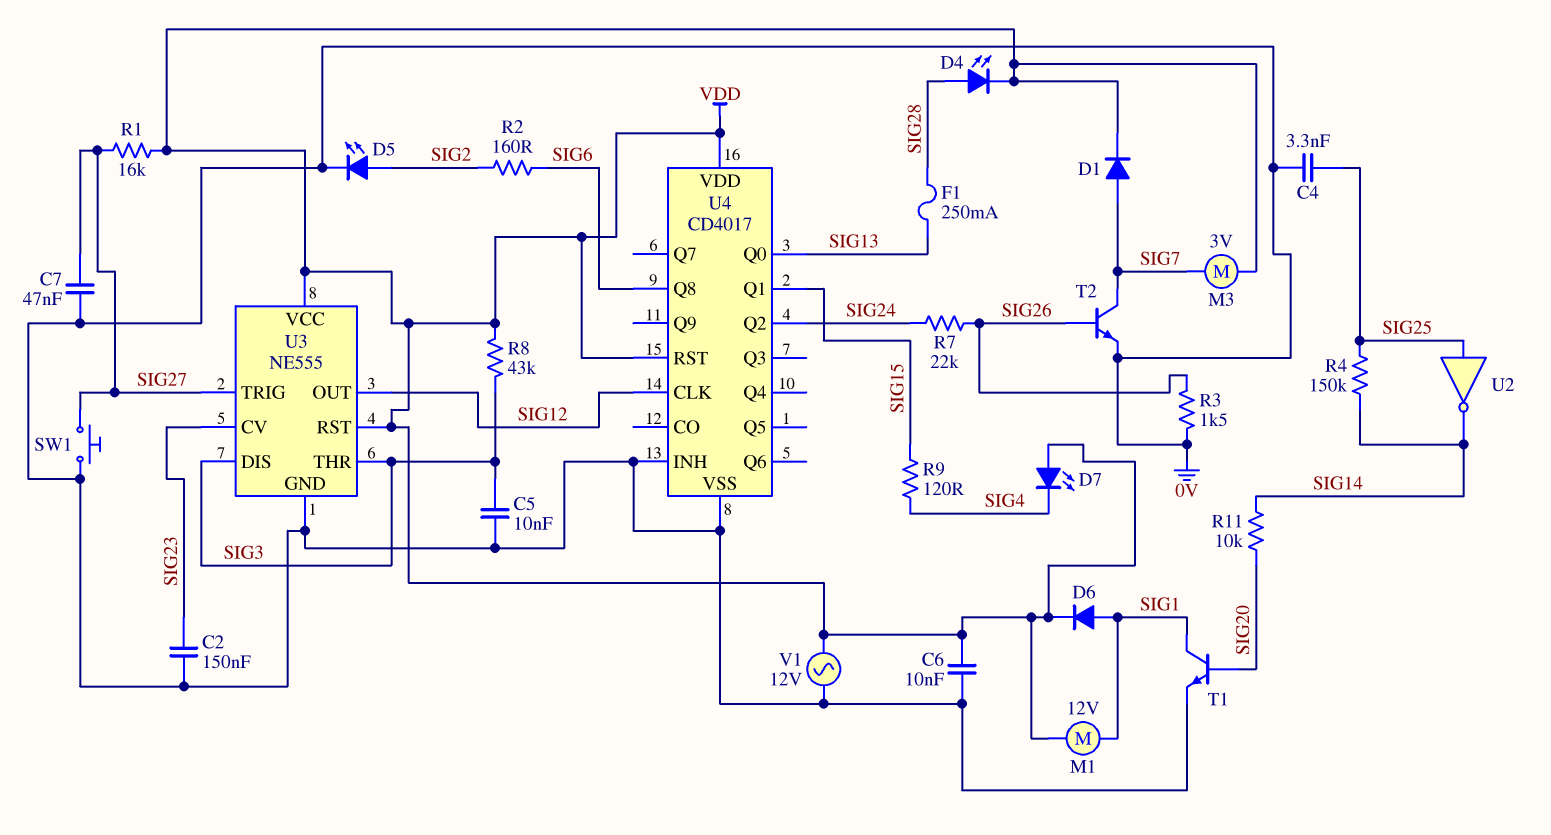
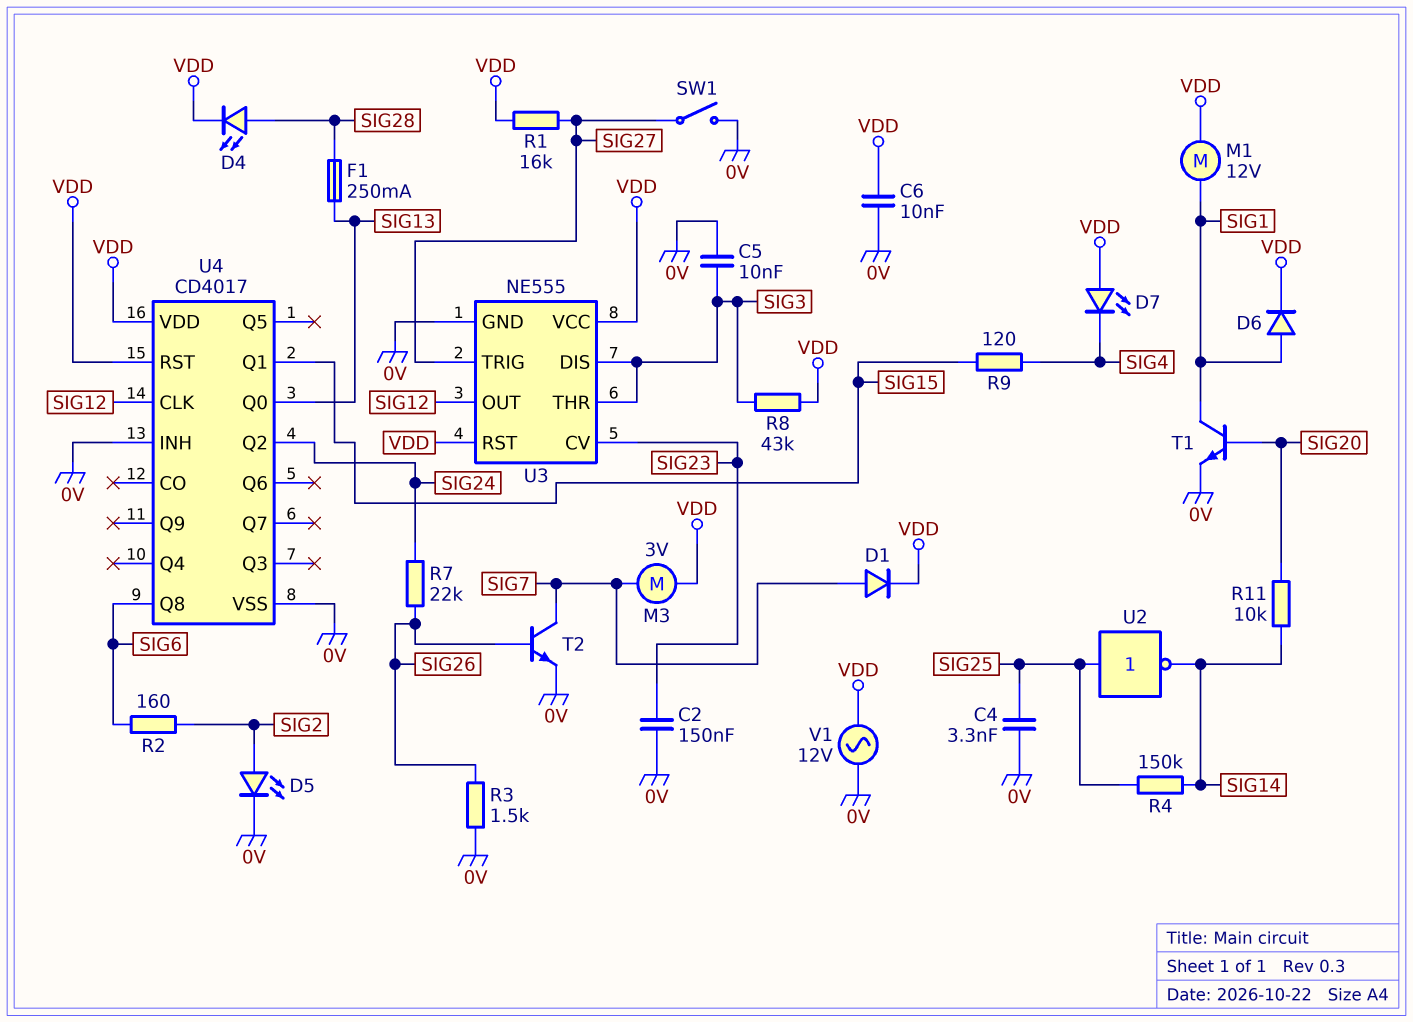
C7: 47nF (0V, SIG27) -> none
SW1: button (0V, SIG27) -> switch (0V, SIG27)

